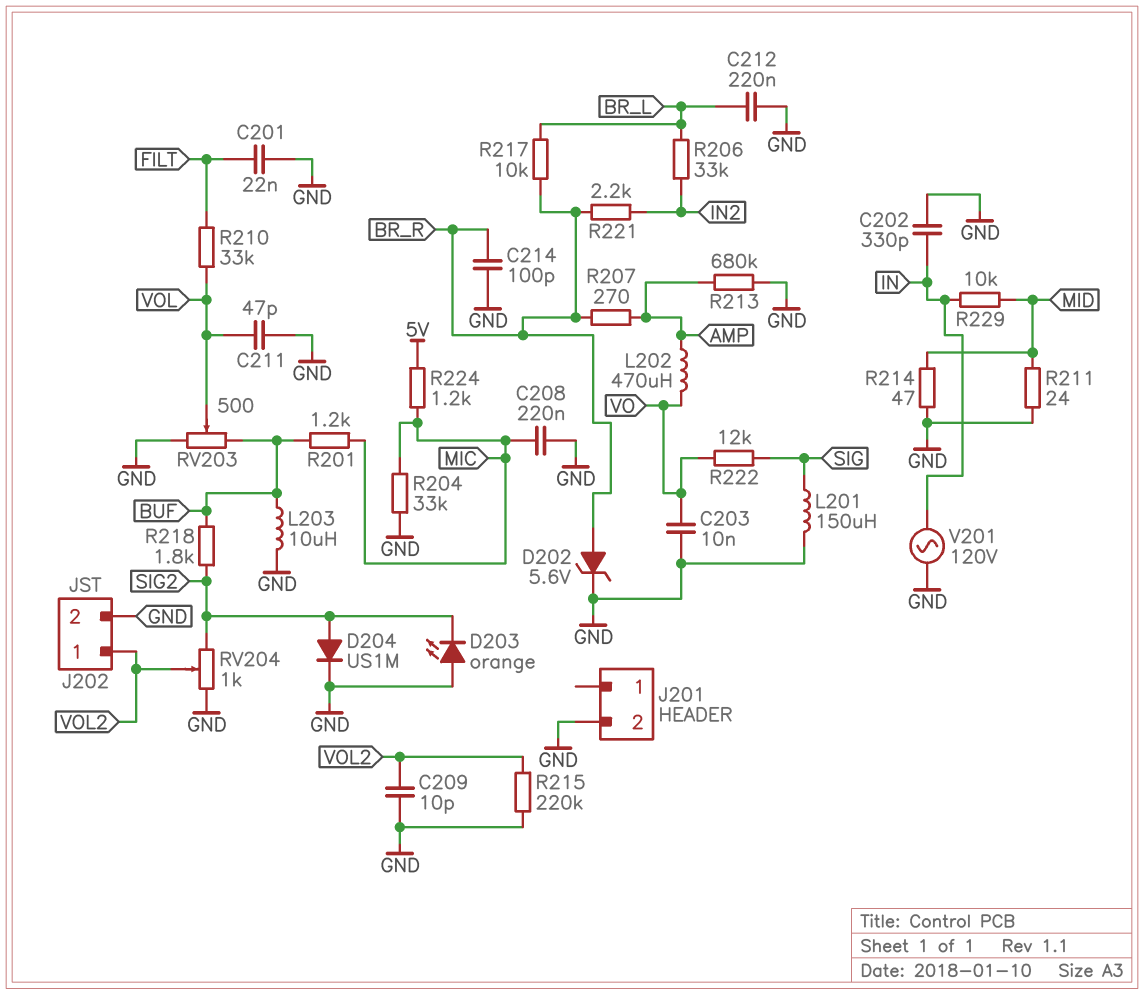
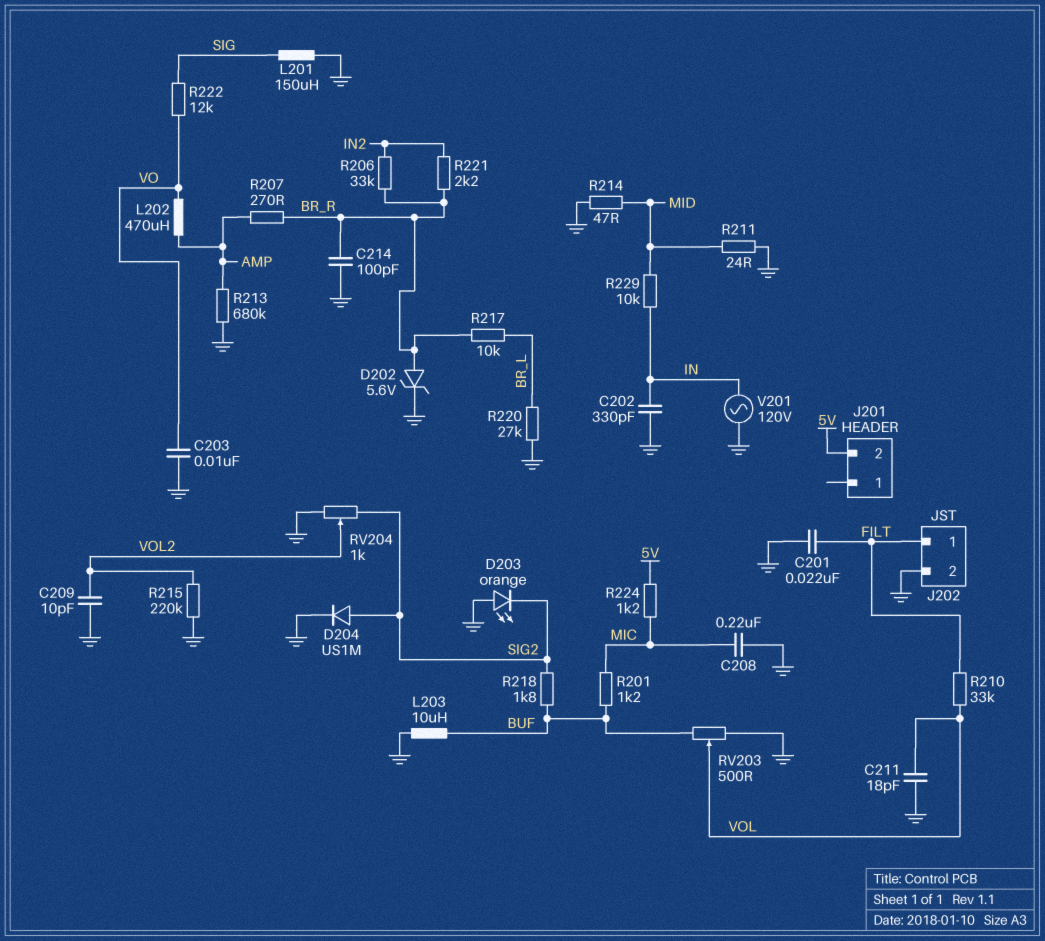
C211: 47pF (GND, VOL) -> 18pF (GND, VOL)
C212: 220nF (BR_L, GND) -> none
J201 pin 2: GND -> 5V
J202 pin 1: VOL2 -> FILT
R204: 33k (GND, MIC) -> none
R206: 33k (BR_L, IN2) -> 33k (BR_R, IN2)
R220: none -> 27k (BR_L, GND)

